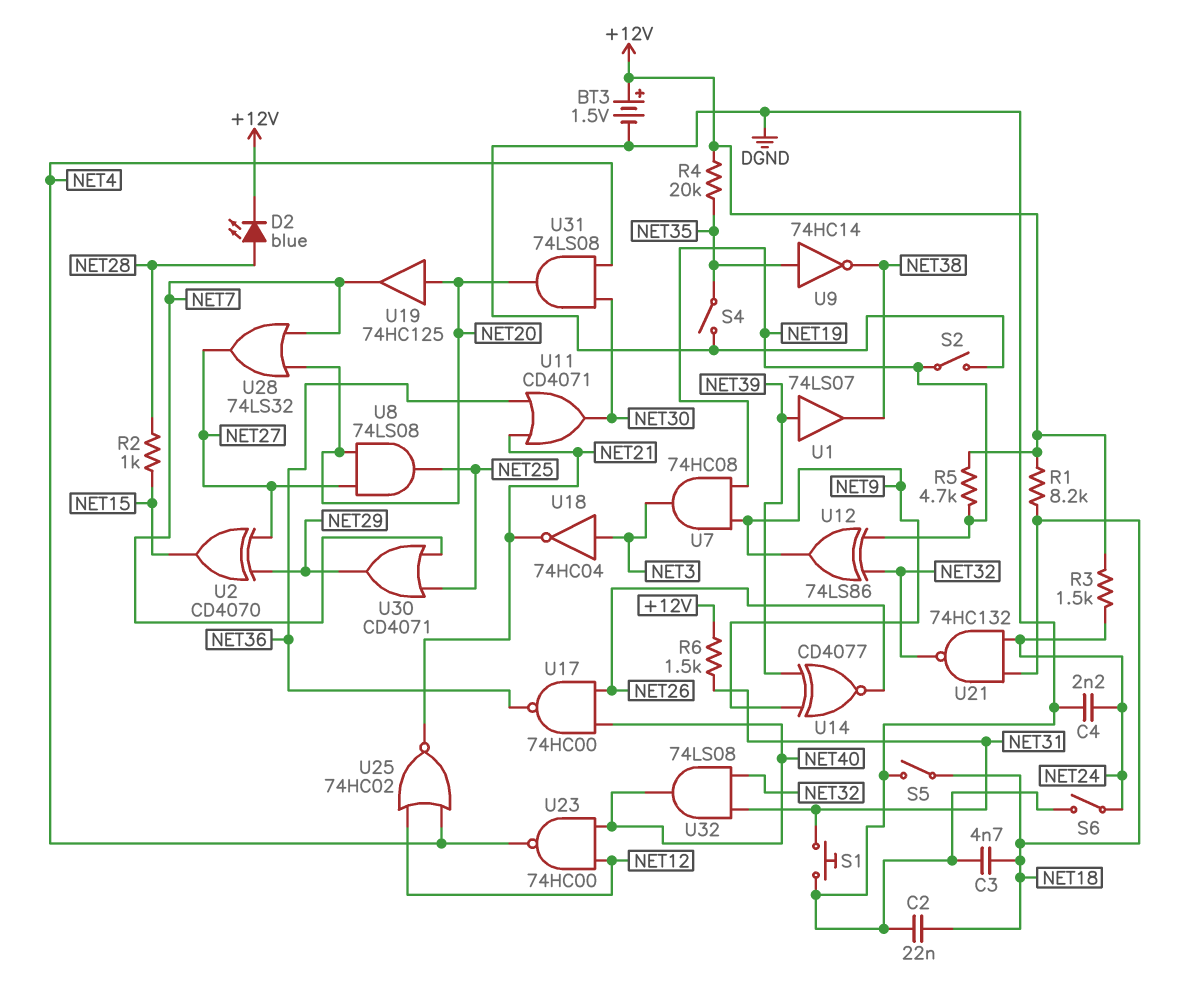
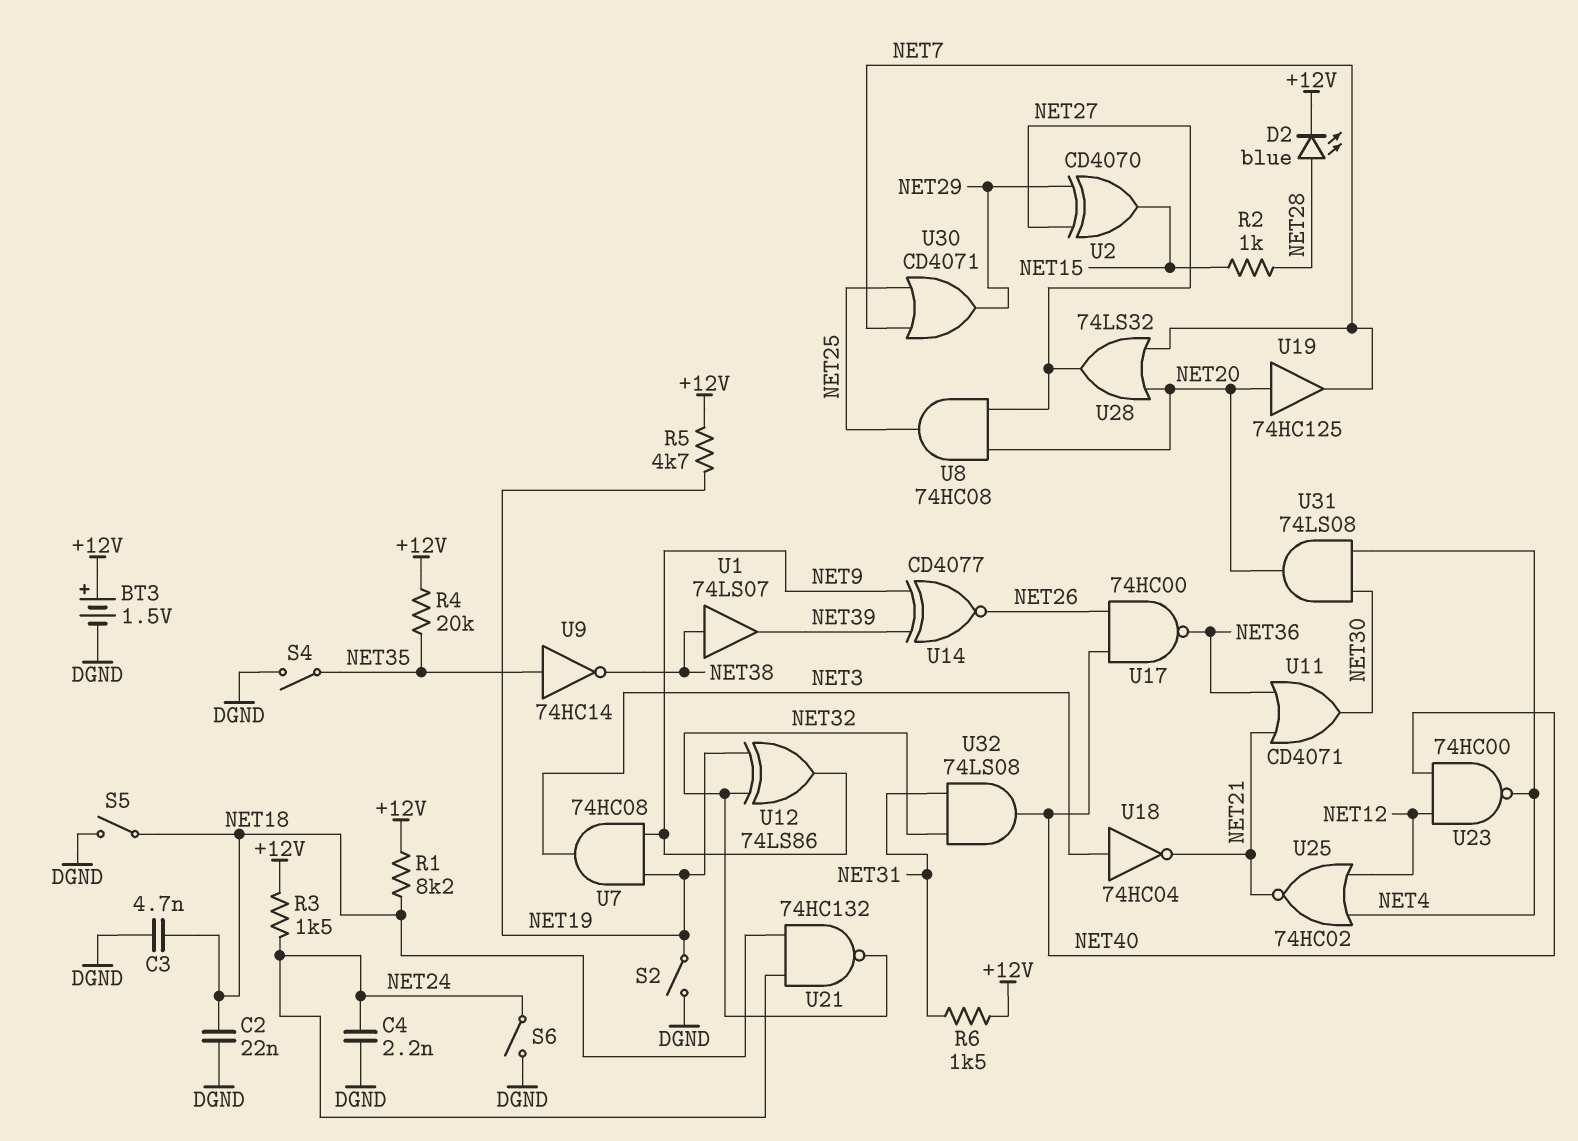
S1: button (DGND, NET31) -> none
U1: buffer 74LS07 (in NET39, out NET38) -> buffer 74LS07 (in NET38, out NET39)
U8: AND 74LS08 (in NET20, in NET27, out NET25) -> AND 74HC08 (in NET20, in NET27, out NET25)

